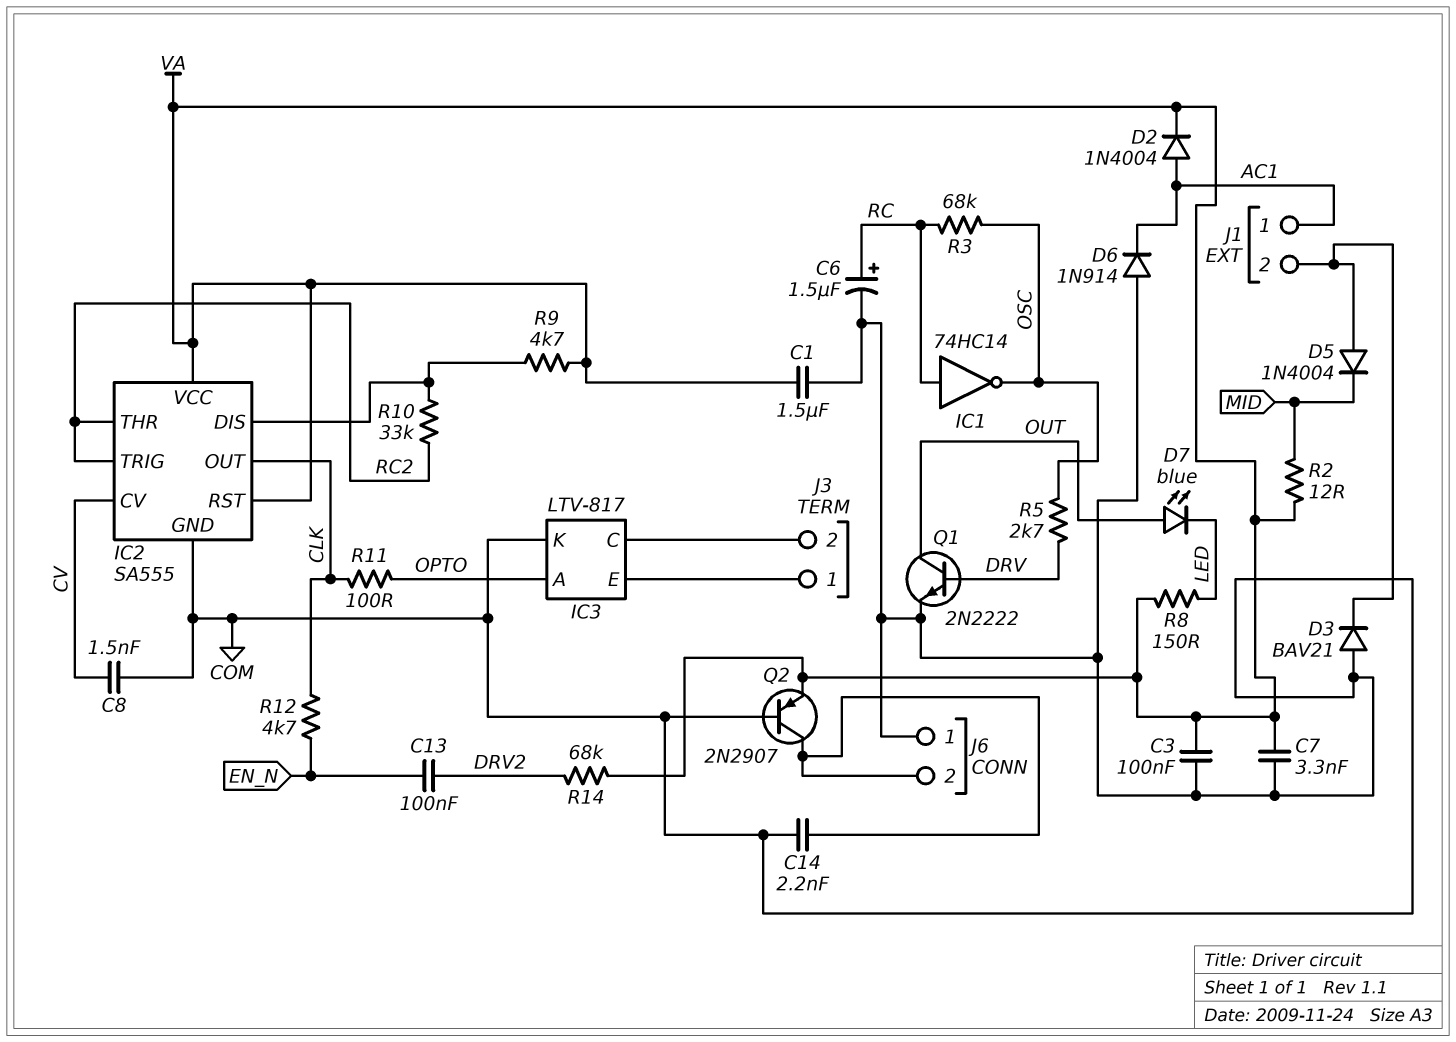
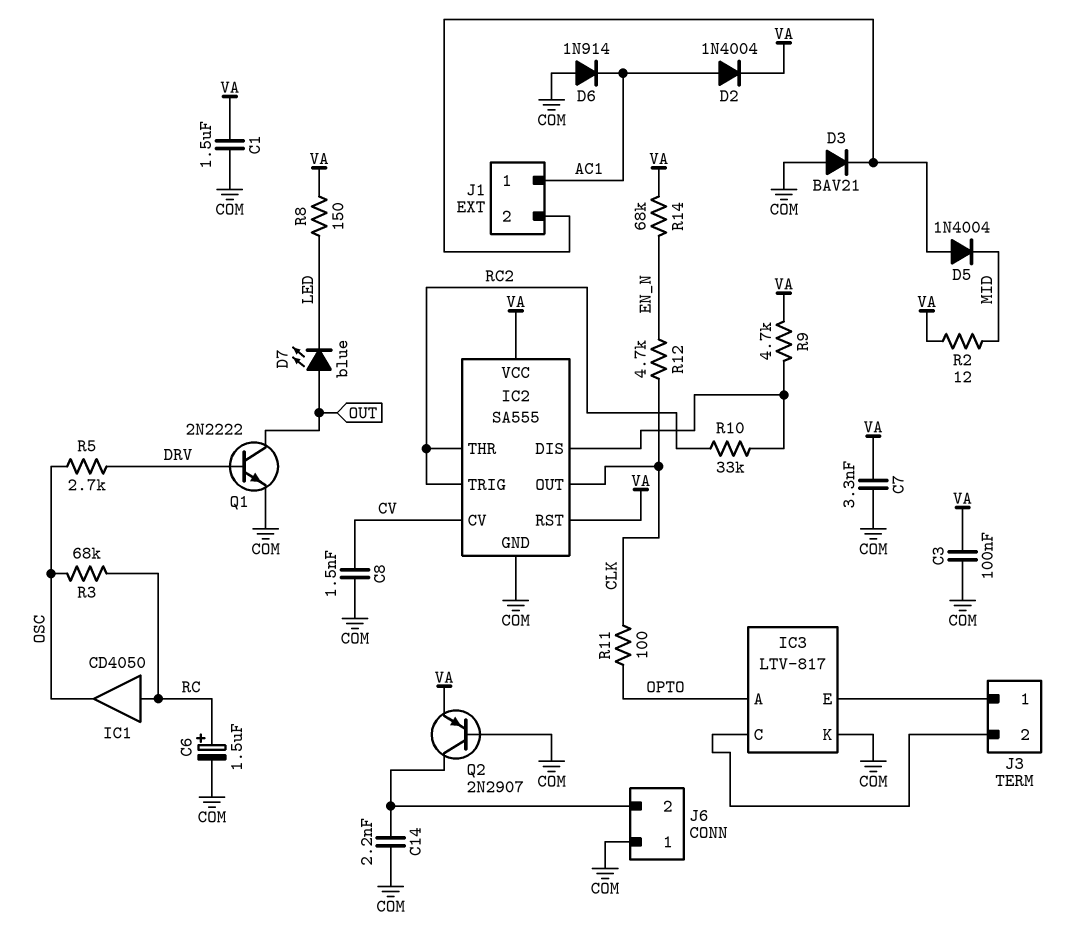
C13: 100nF (DRV2, EN_N) -> none
IC1: NOT 74HC14 (in RC, out OSC) -> buffer CD4050 (in RC, out OSC)
R14: 68k (DRV2, VA) -> 68k (EN_N, VA)

